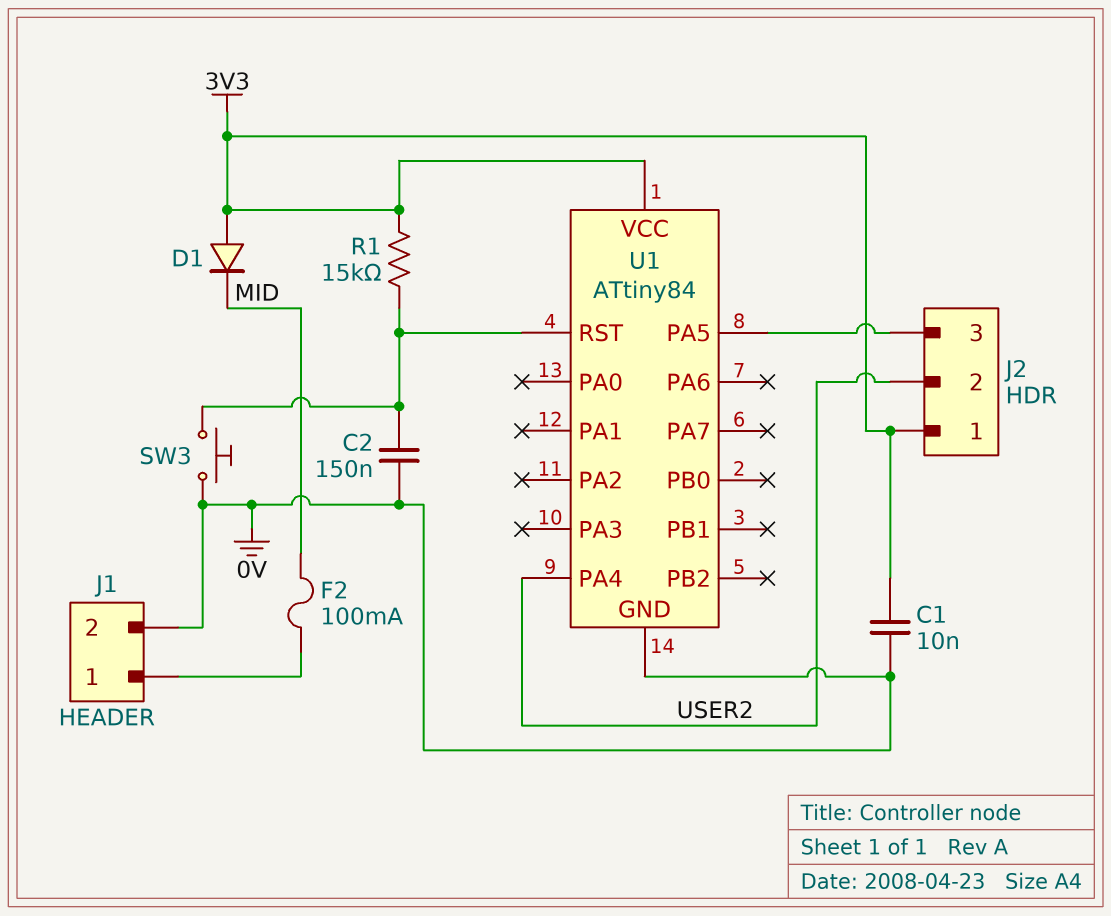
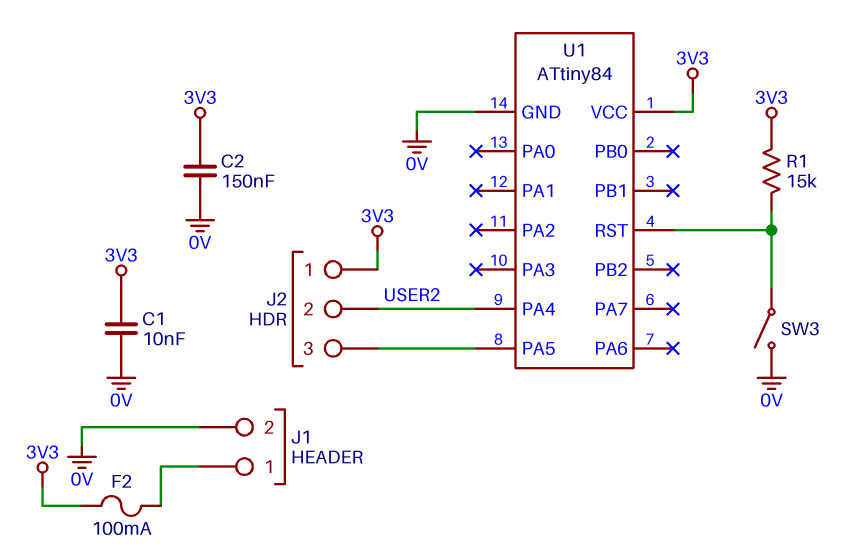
C2: 150nF (0V, U1/RST) -> 150nF (0V, 3V3)
D1: diode (A 3V3, K MID) -> none
F2: 100mA (J1/1, MID) -> 100mA (3V3, J1/1)
SW3: button (0V, U1/RST) -> switch (0V, U1/RST)

